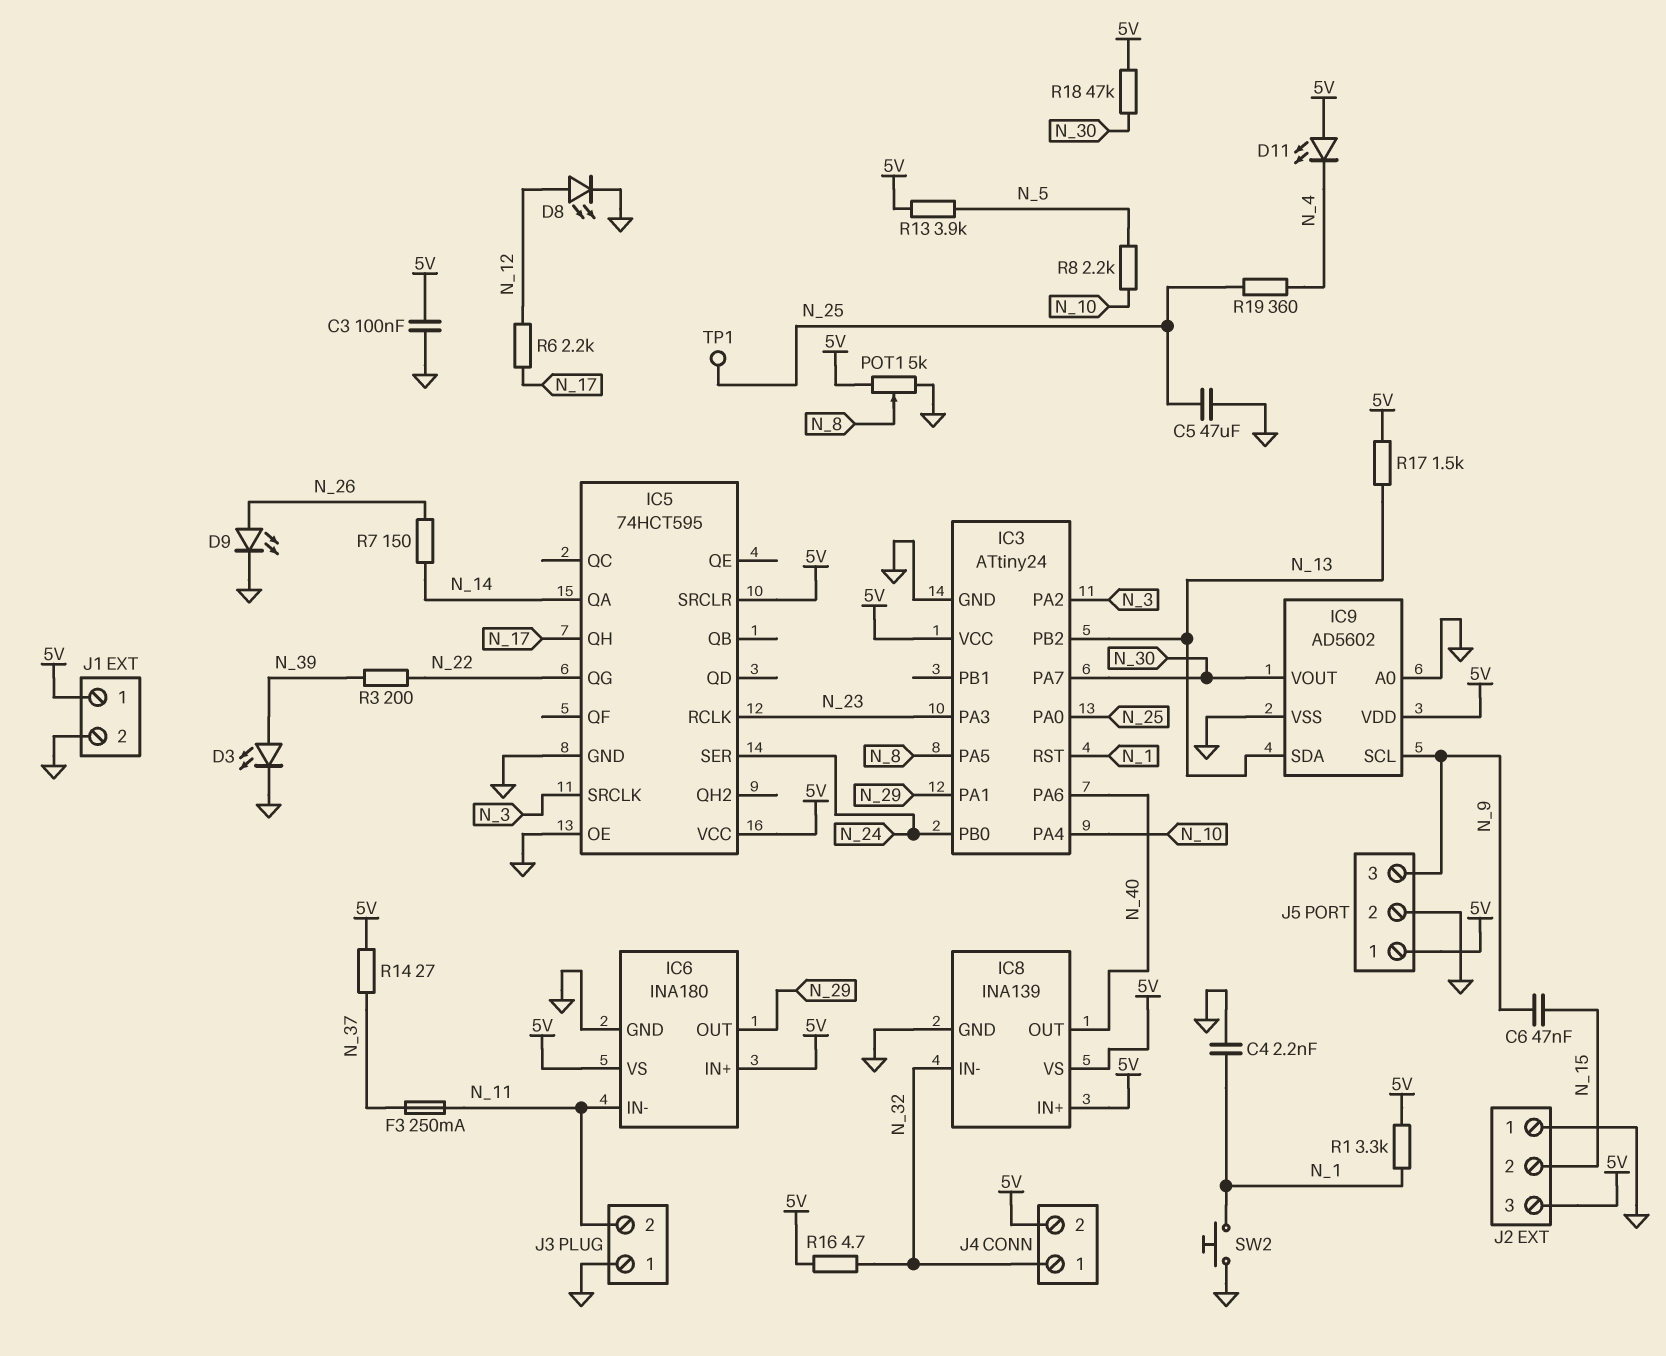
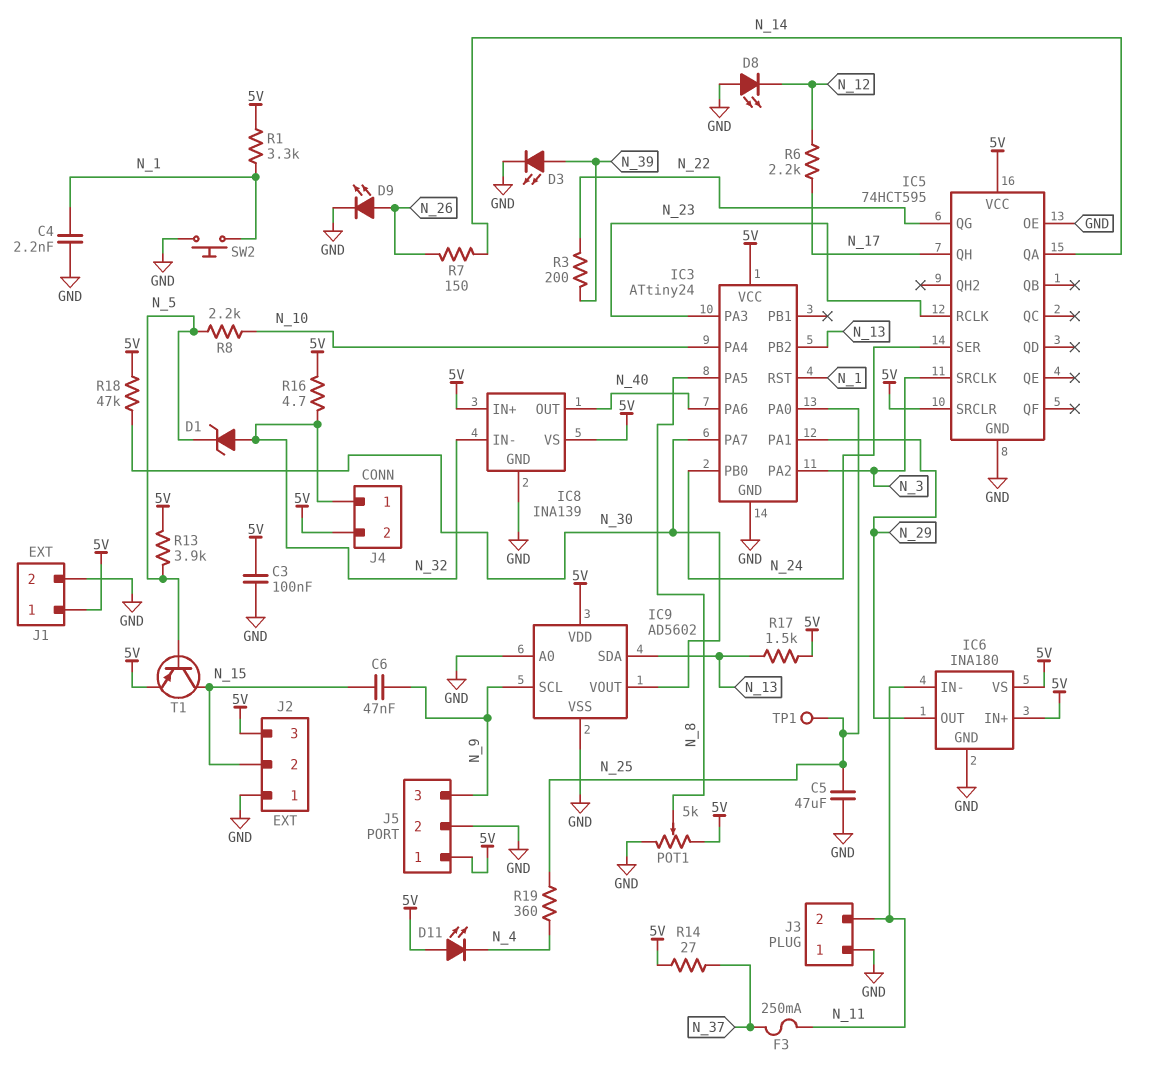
D1: none -> zener (A N_32, K N_5)
D8: LED (A N_12, K GND) -> LED (A GND, K N_12)
T1: none -> PNP (B N_5, C N_15, E 5V)

